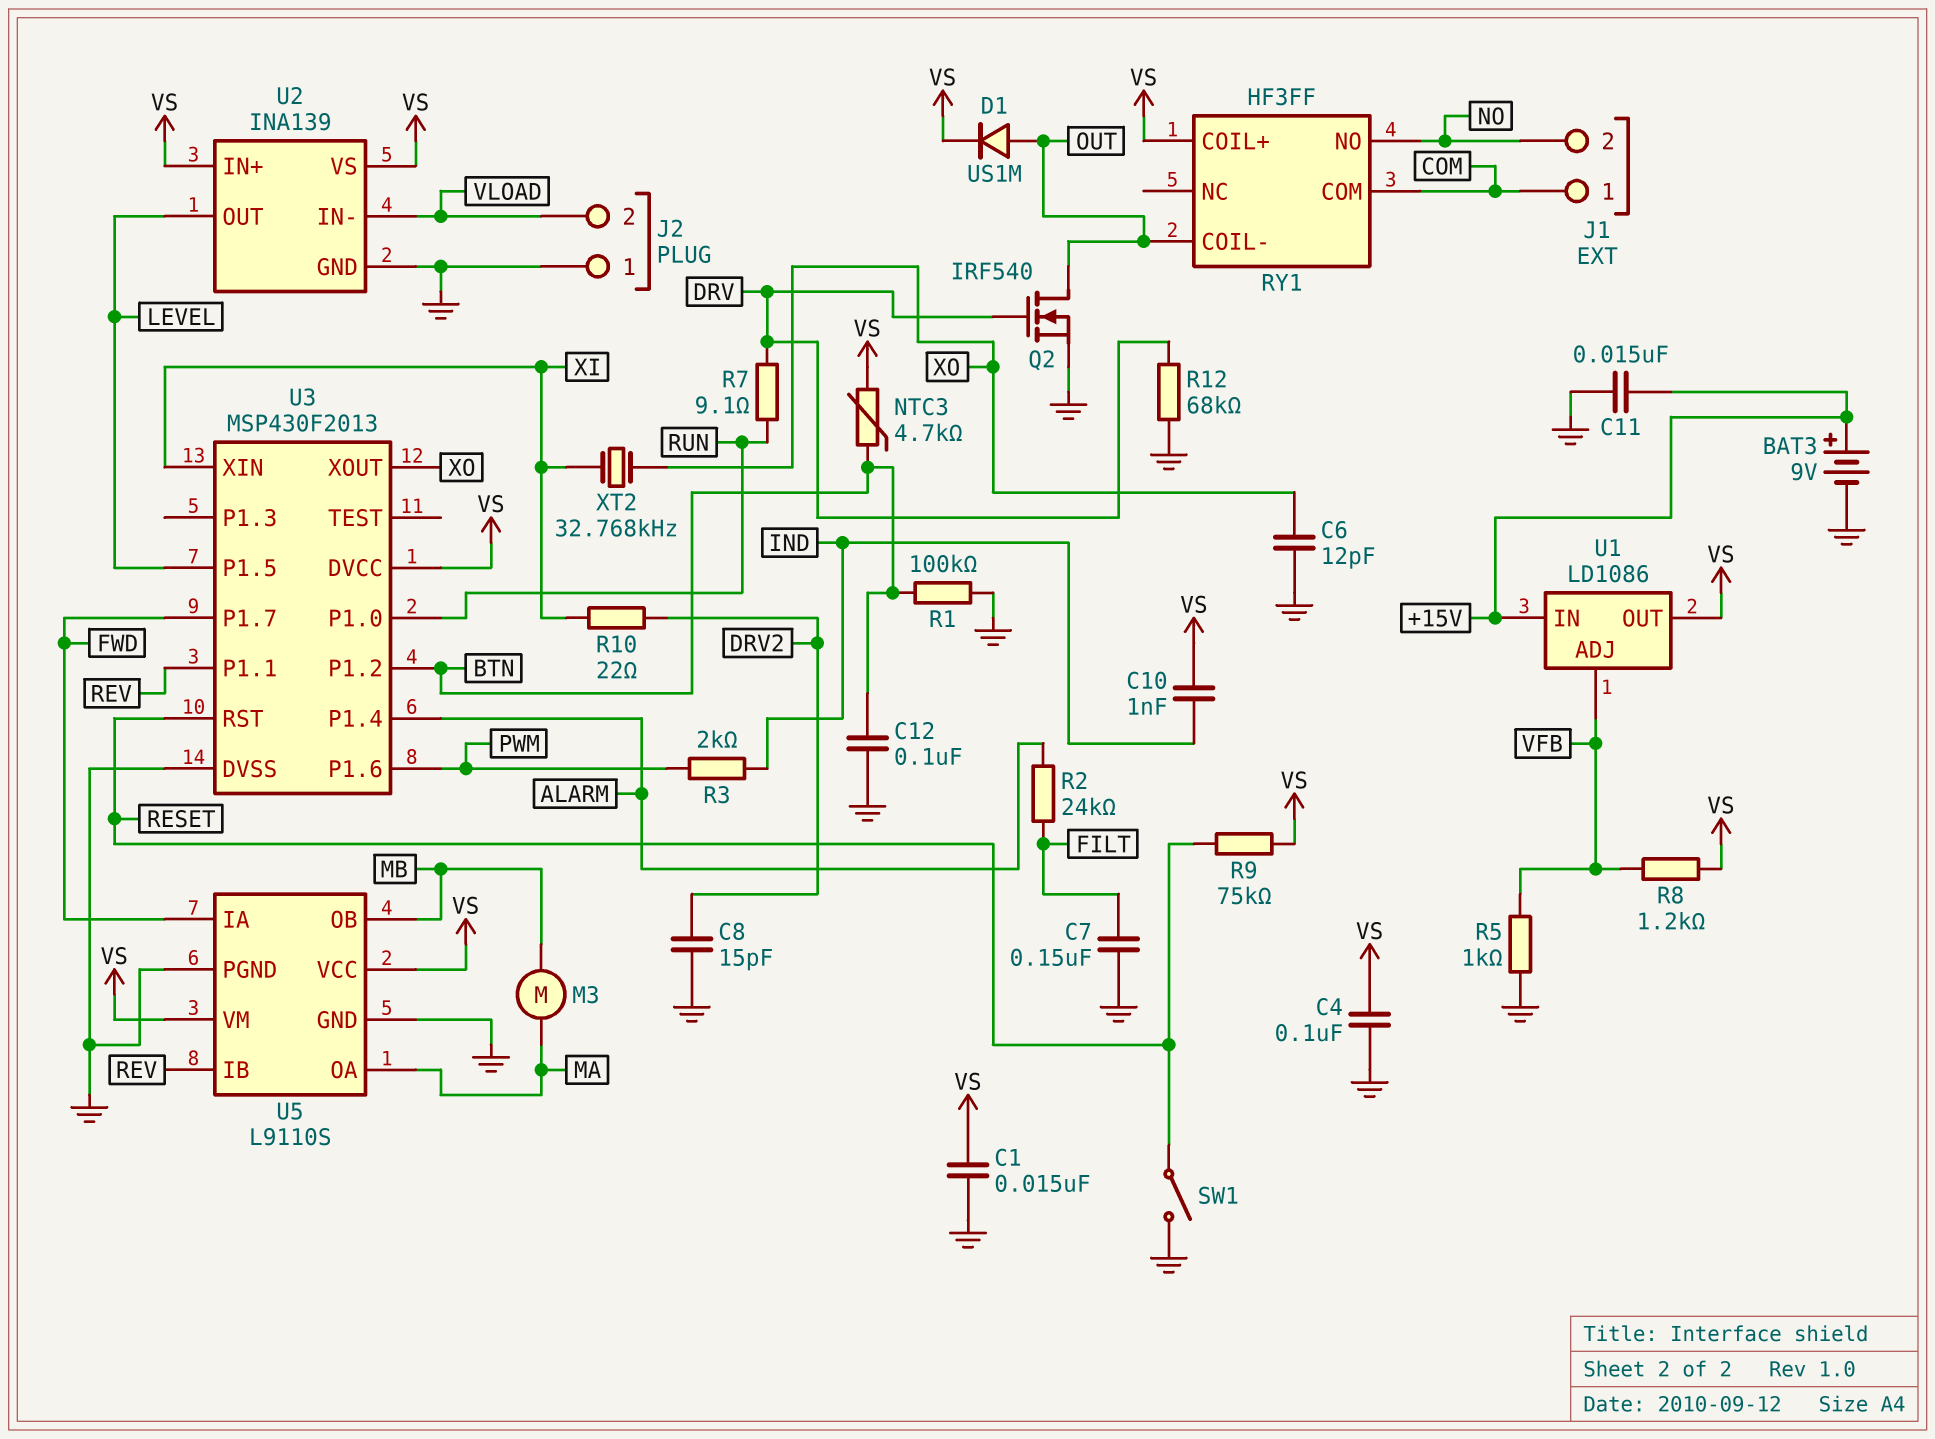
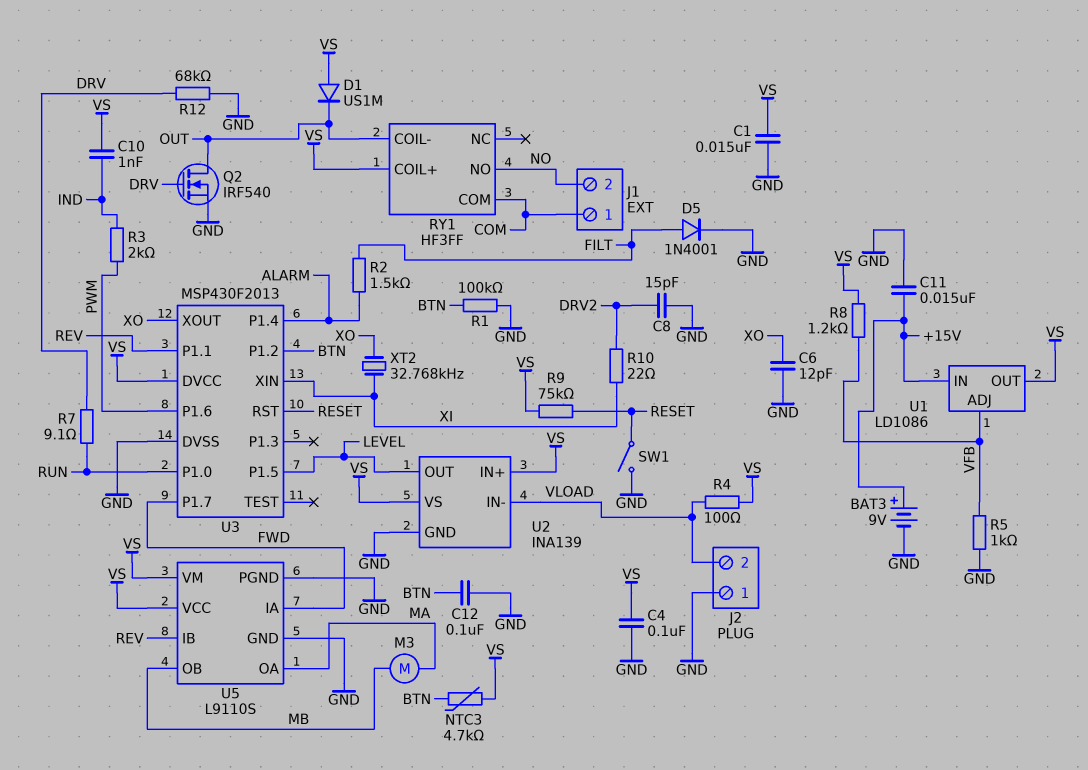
C7: 150nF (FILT, GND) -> none
D1: diode US1M (A OUT, K VS) -> diode US1M (A VS, K OUT)
D5: none -> diode 1N4001 (A FILT, K GND)
R2: 24k (ALARM, FILT) -> 1.5k (ALARM, FILT)
R4: none -> 100 (VLOAD, VS)

